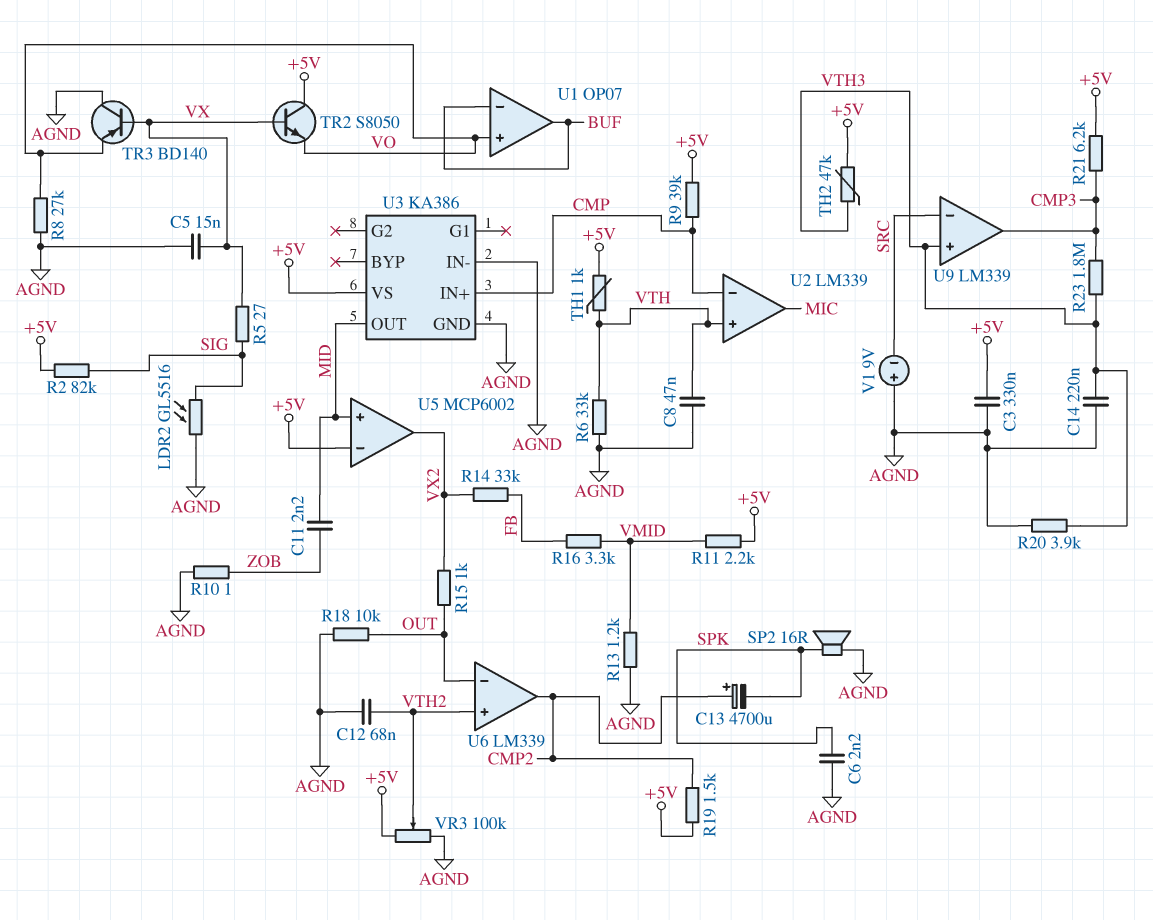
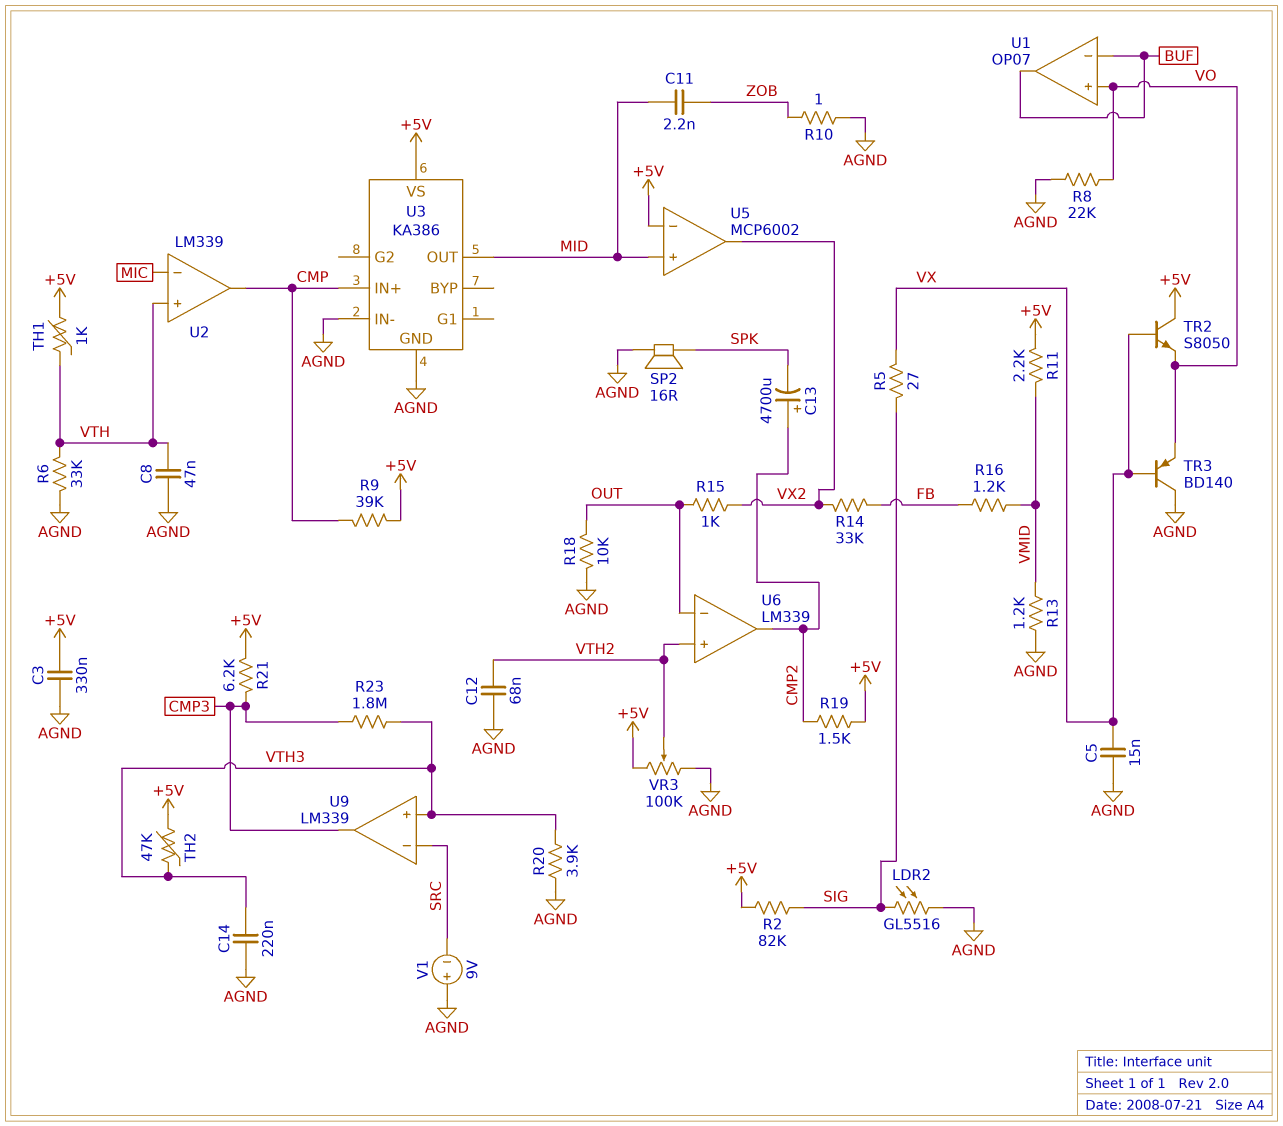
C6: 2.2nF (AGND, SPK) -> none
R8: 27k (AGND, VO) -> 22k (AGND, VO)
R16: 3.3k (FB, VMID) -> 1.2k (FB, VMID)
U2 pin in-: CMP -> MIC
U2 pin out: MIC -> CMP

